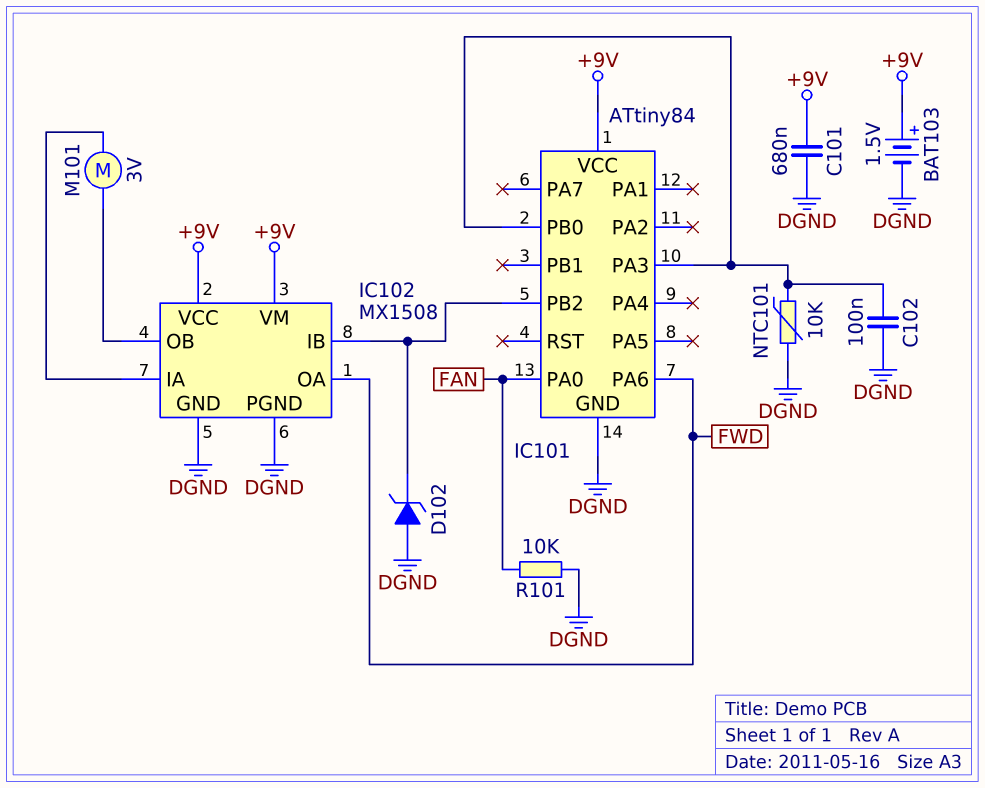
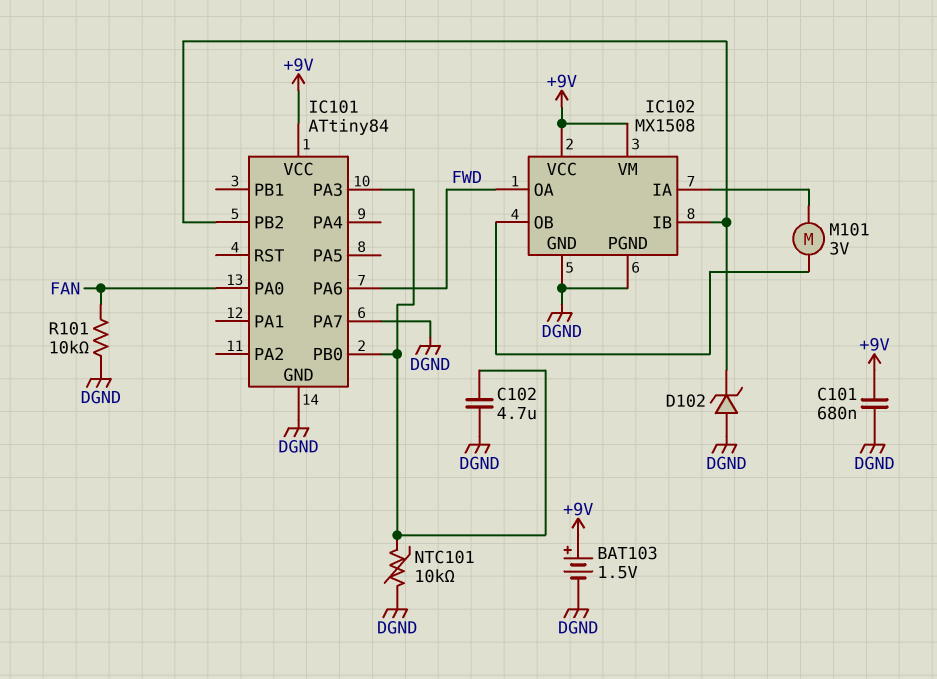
C102: 100nF (DGND, IC101/PA3) -> 4.7uF (DGND, IC101/PA3)
IC101 pin PA7: none -> DGND

